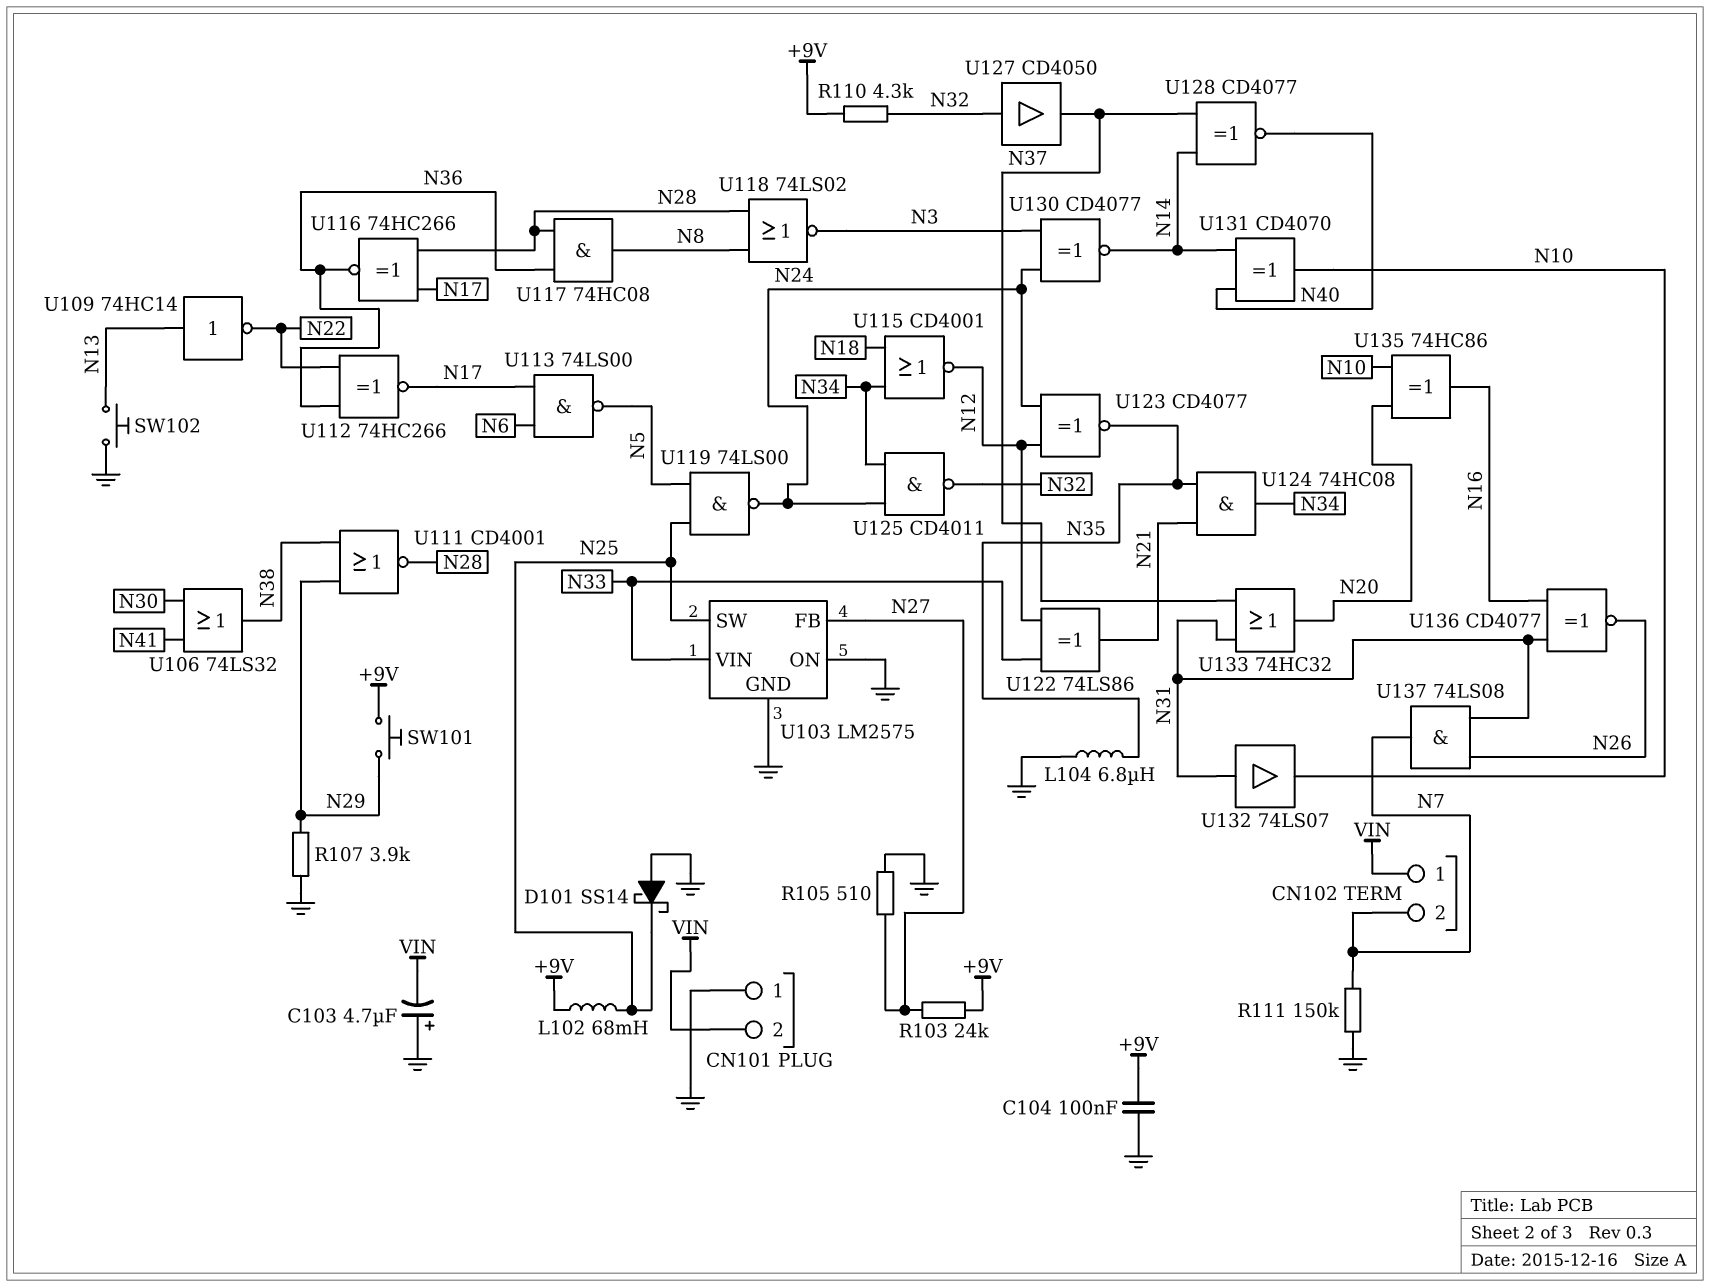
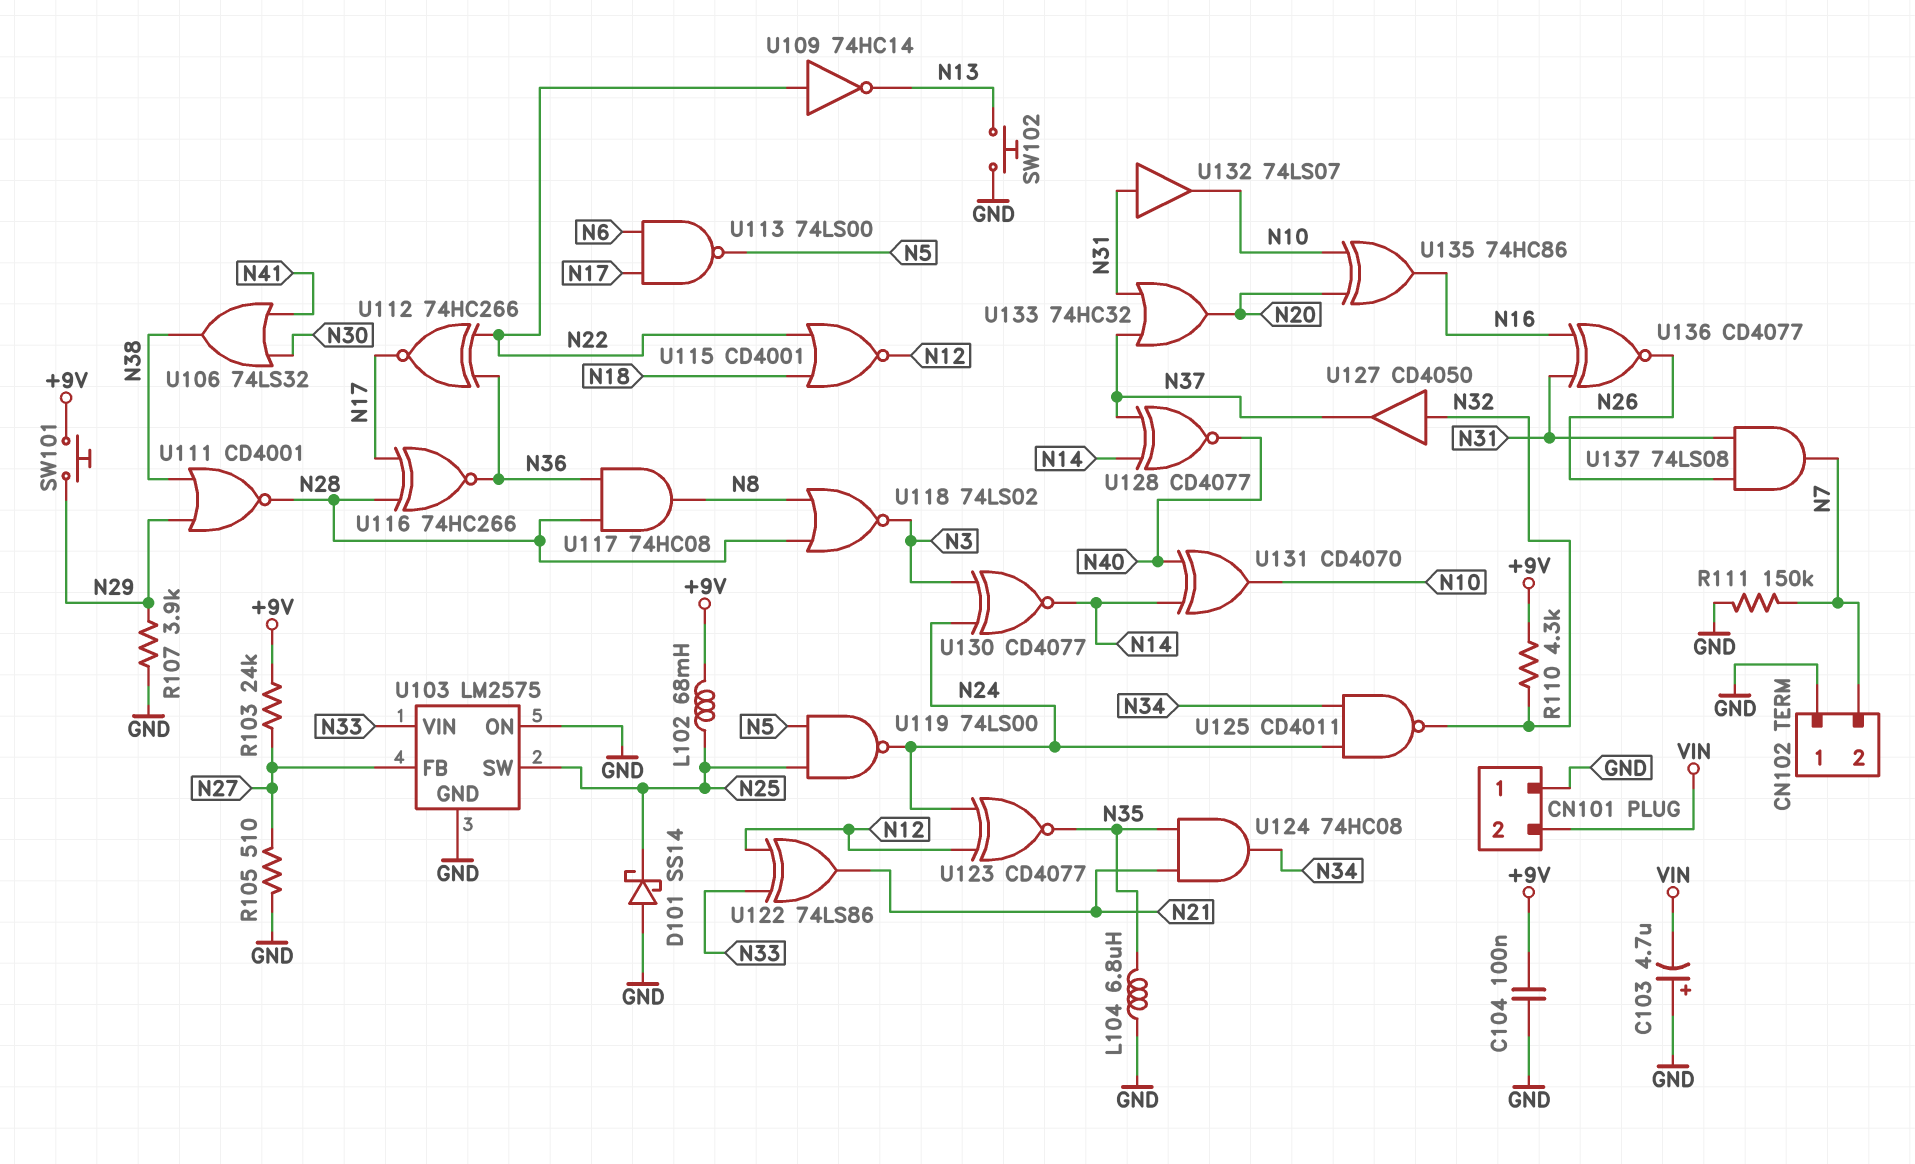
CN102 pin 1: VIN -> GND
U109: NOT 74HC14 (in N13, out N22) -> NOT 74HC14 (in N22, out N13)
U115: NOR CD4001 (in N18, in N34, out N12) -> NOR CD4001 (in N18, in N22, out N12)

